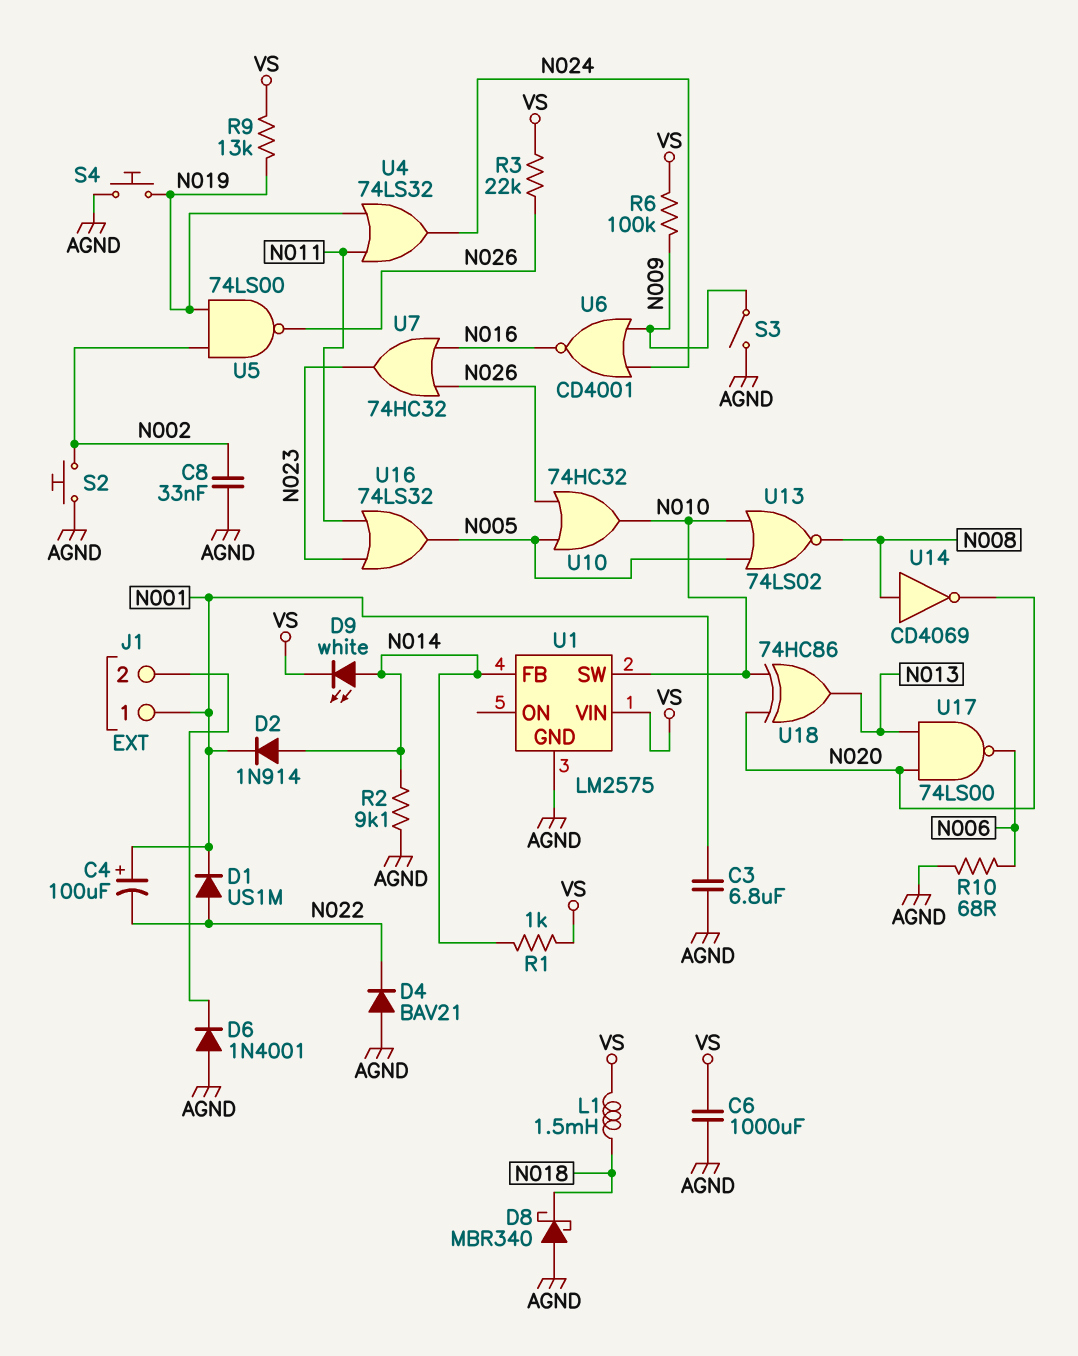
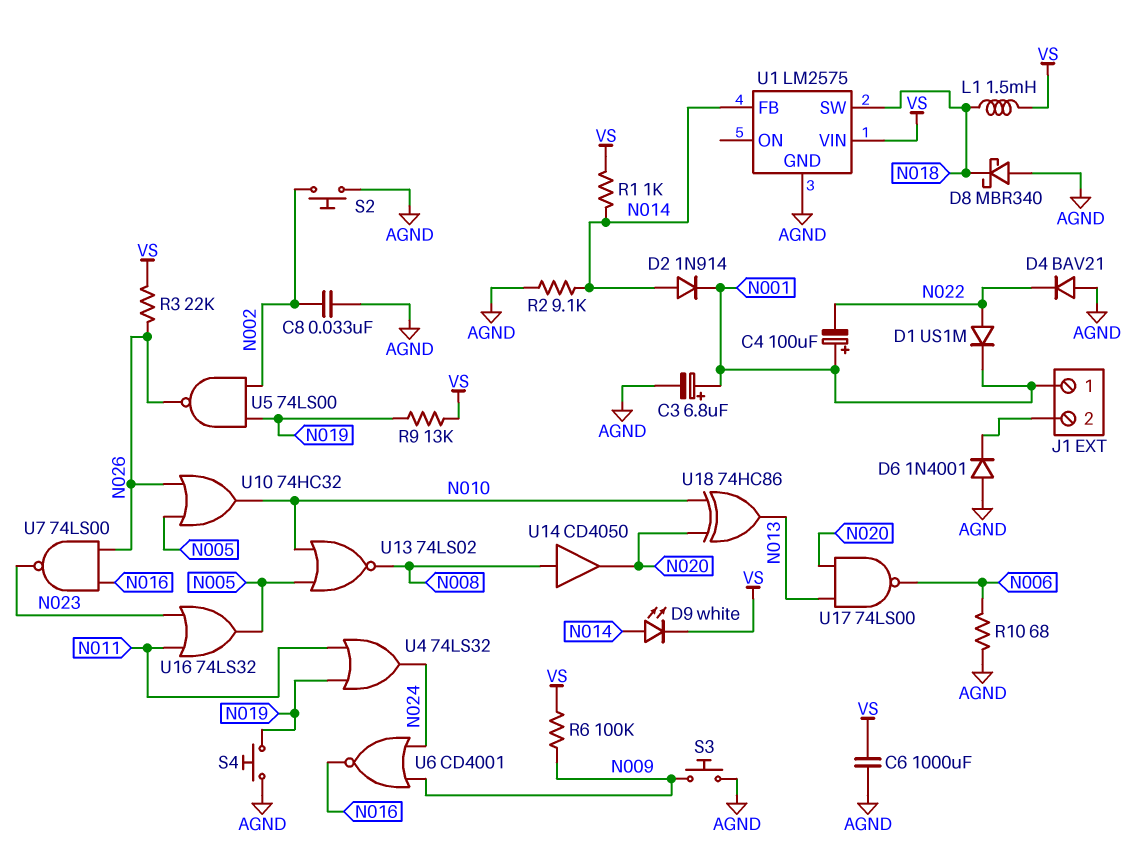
C3: 6.8uF (AGND, N001) -> 6.8uF (plus N001, minus AGND)
S3: switch (AGND, N009) -> button (AGND, N009)
U1 pin SW: N010 -> N018
U7: OR 74HC32 (in N016, in N026, out N023) -> NAND 74LS00 (in N016, in N026, out N023)
U14: NOT CD4069 (in N008, out N020) -> buffer CD4050 (in N008, out N020)

